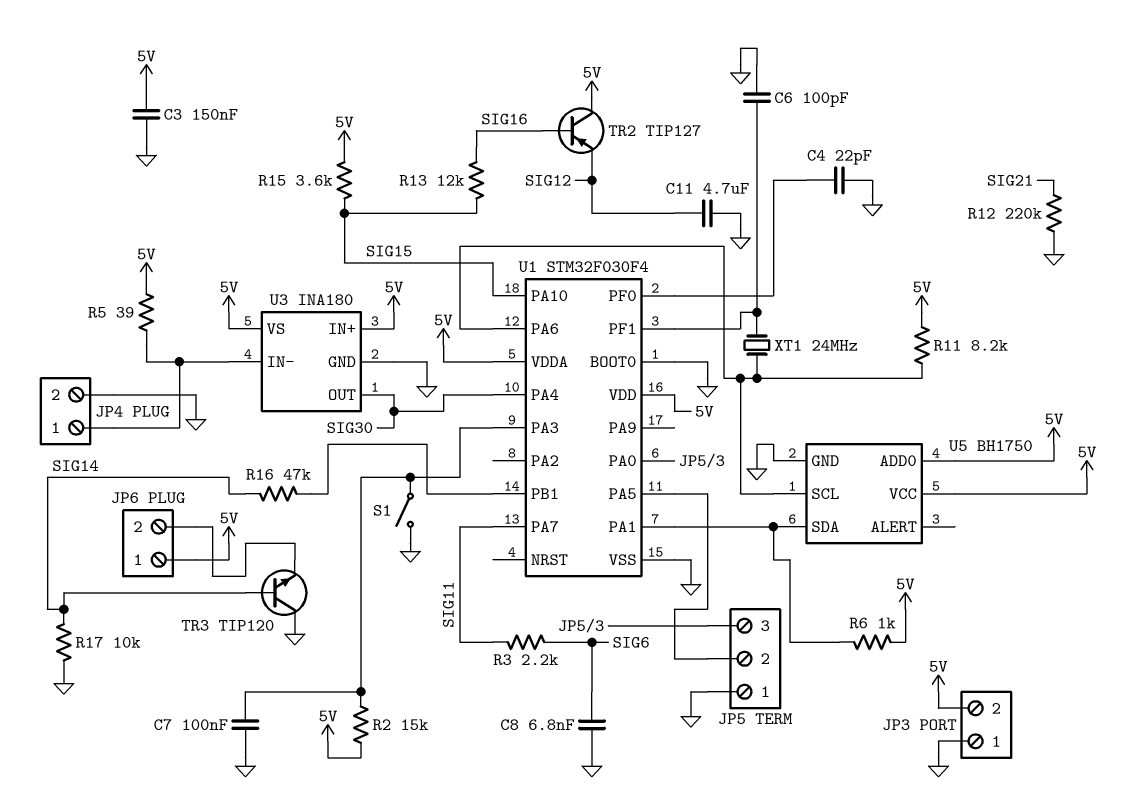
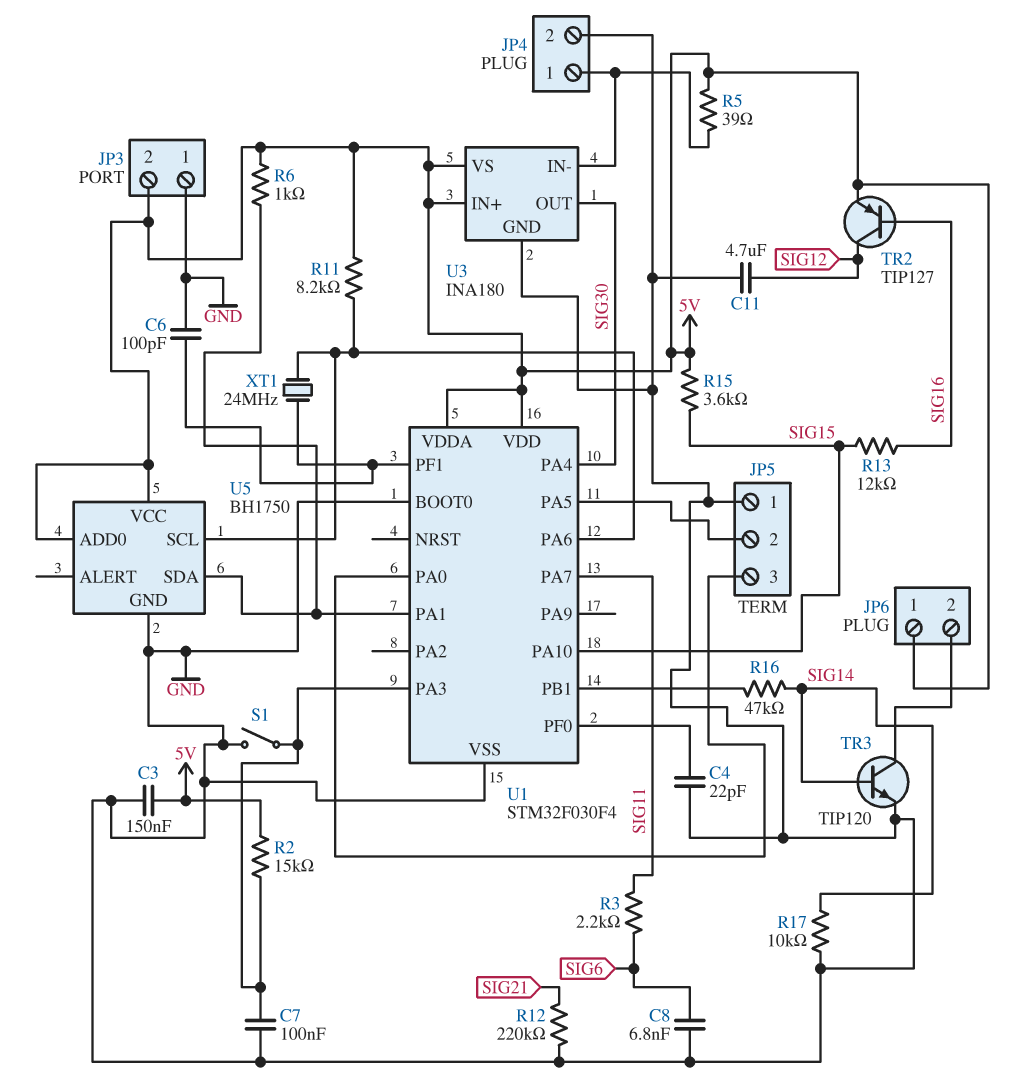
TR2: PNP TIP127 (B SIG16, C 5V, E SIG12) -> PNP TIP127 (B SIG16, C SIG12, E 5V)
TR3: NPN TIP120 (B SIG14, C GND, E JP6/2) -> NPN TIP120 (B SIG14, C JP6/2, E GND)

